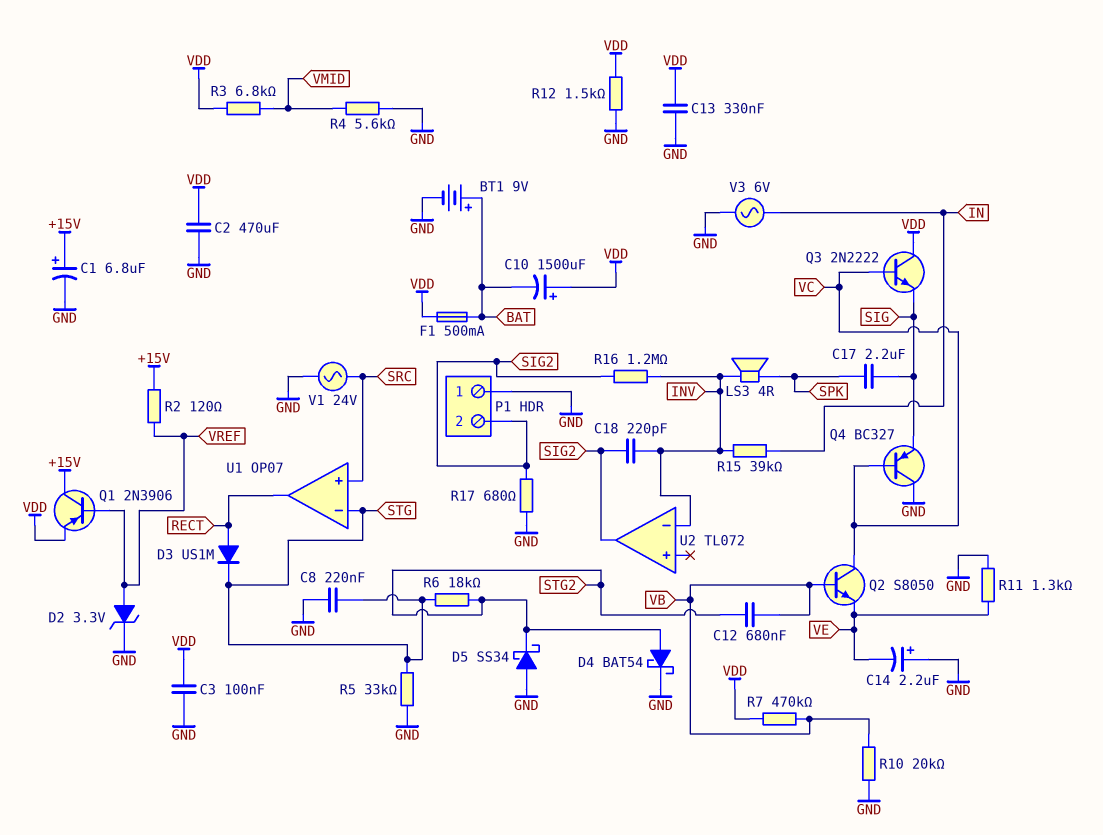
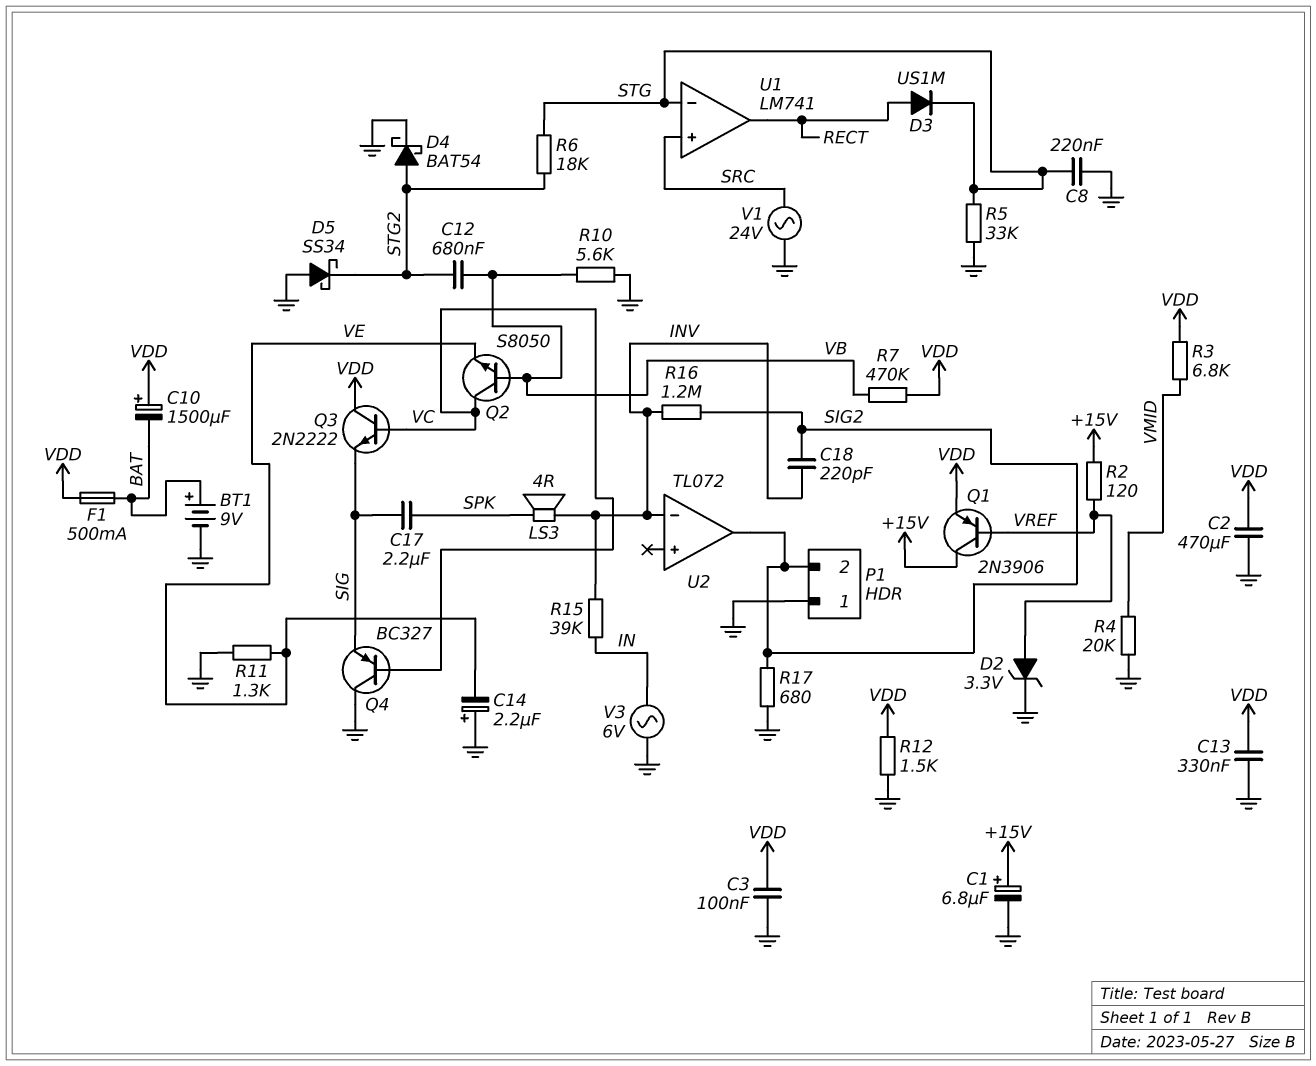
R4: 5.6k (GND, VMID) -> 20k (GND, VMID)
R10: 20k (GND, VB) -> 5.6k (GND, VB)
U1: OP07 -> LM741

